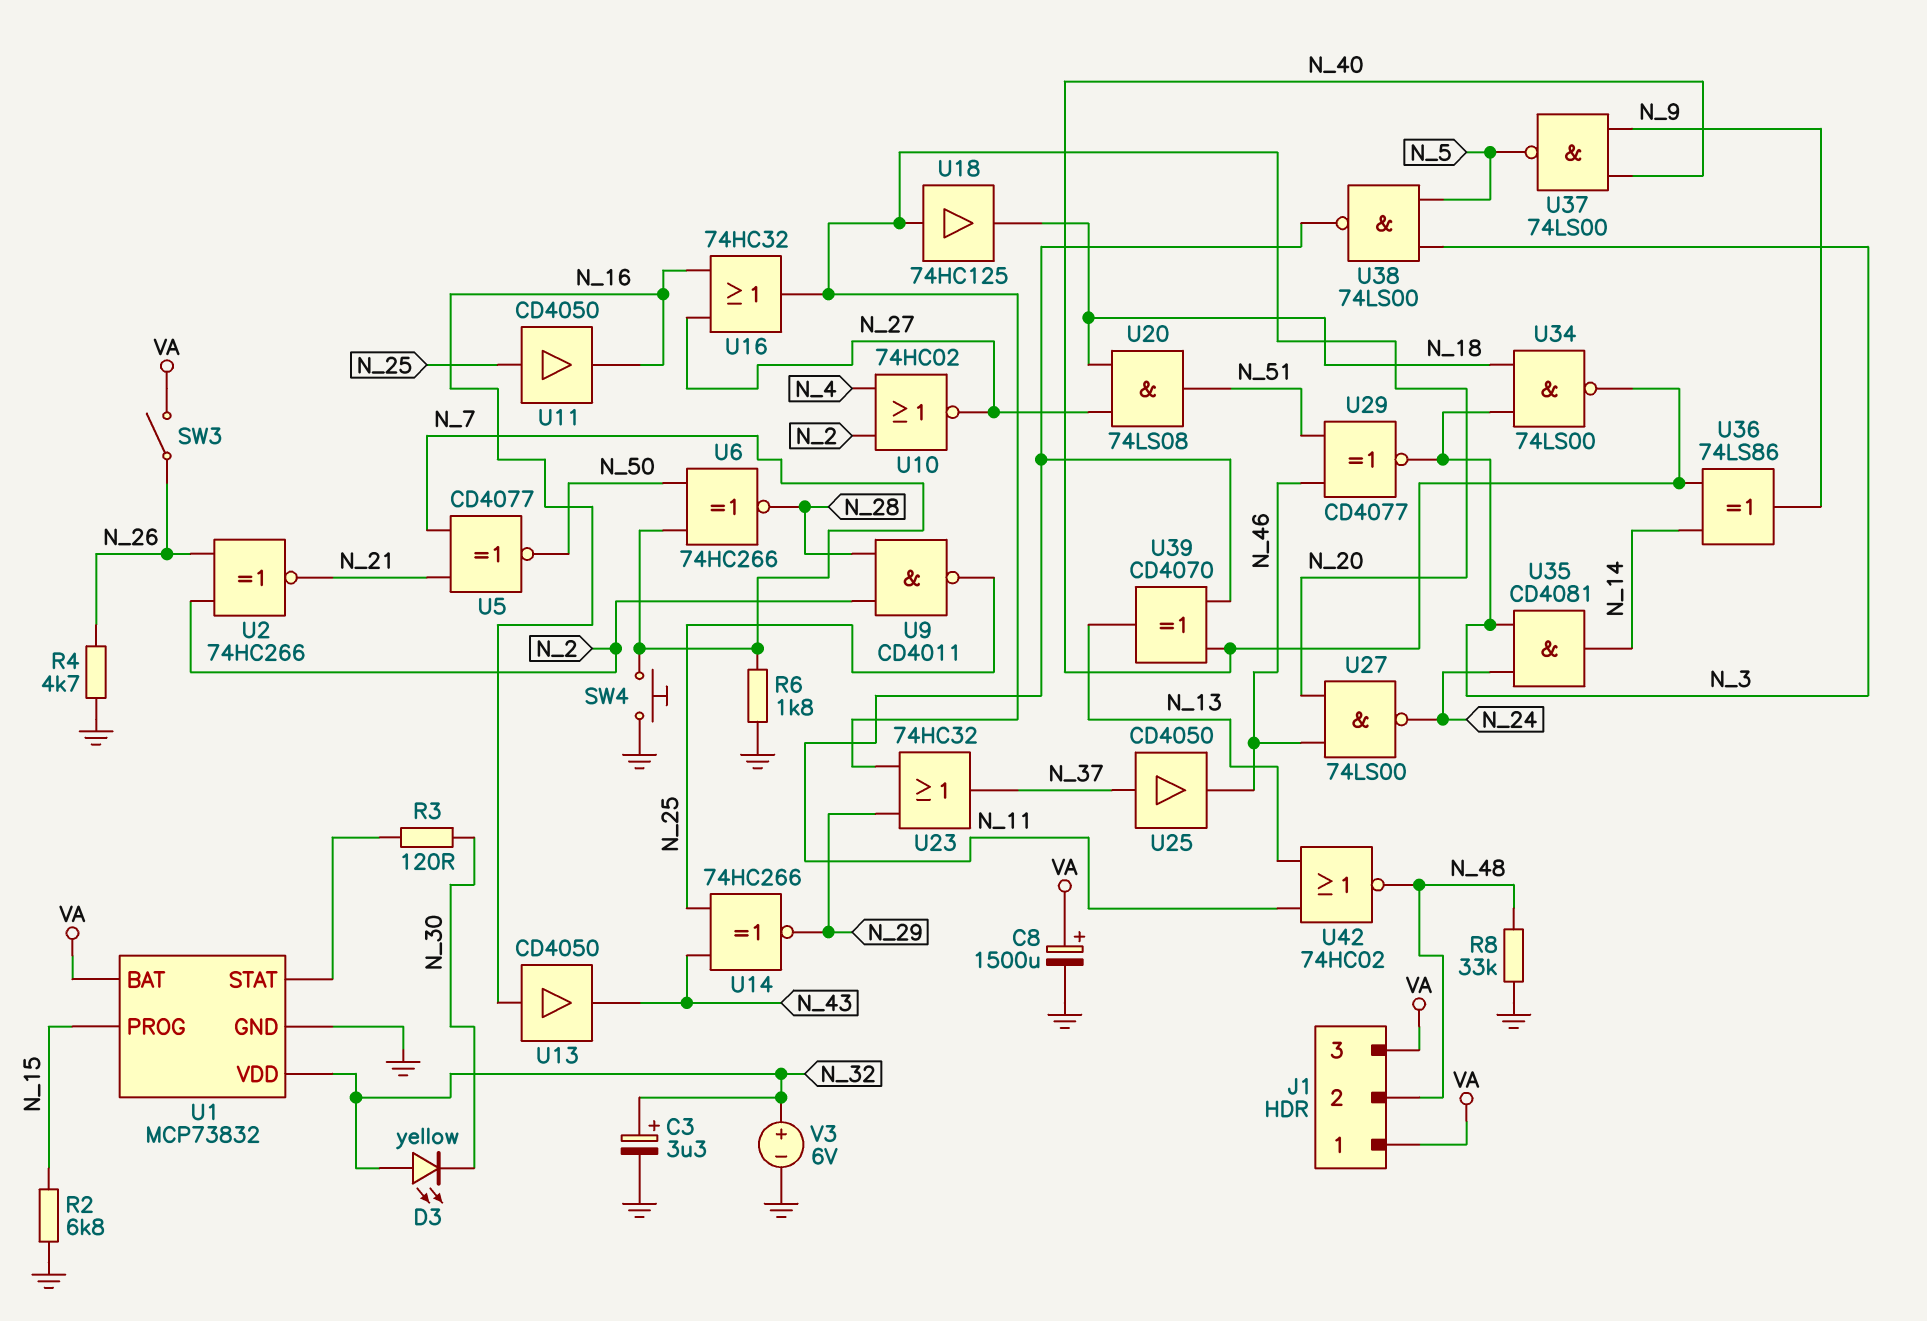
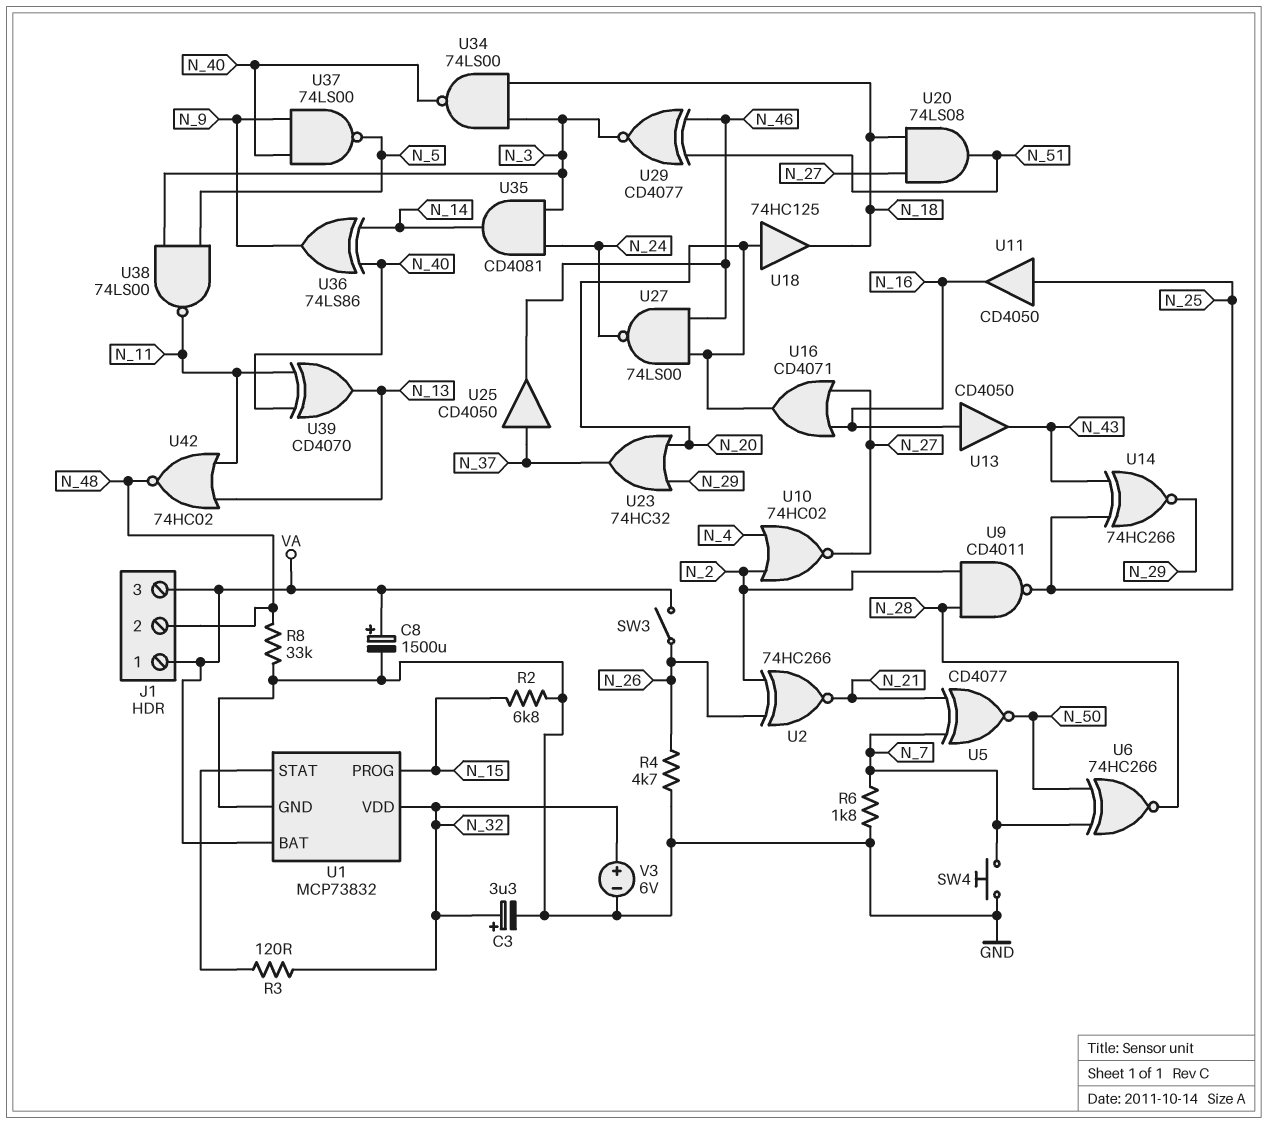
D3: LED yellow (A N_32, K N_30) -> none
R3: 120 (N_30, U1/STAT) -> 120 (N_32, U1/STAT)
U16: OR 74HC32 (in N_16, in N_27, out N_20) -> OR CD4071 (in N_16, in N_27, out N_20)

